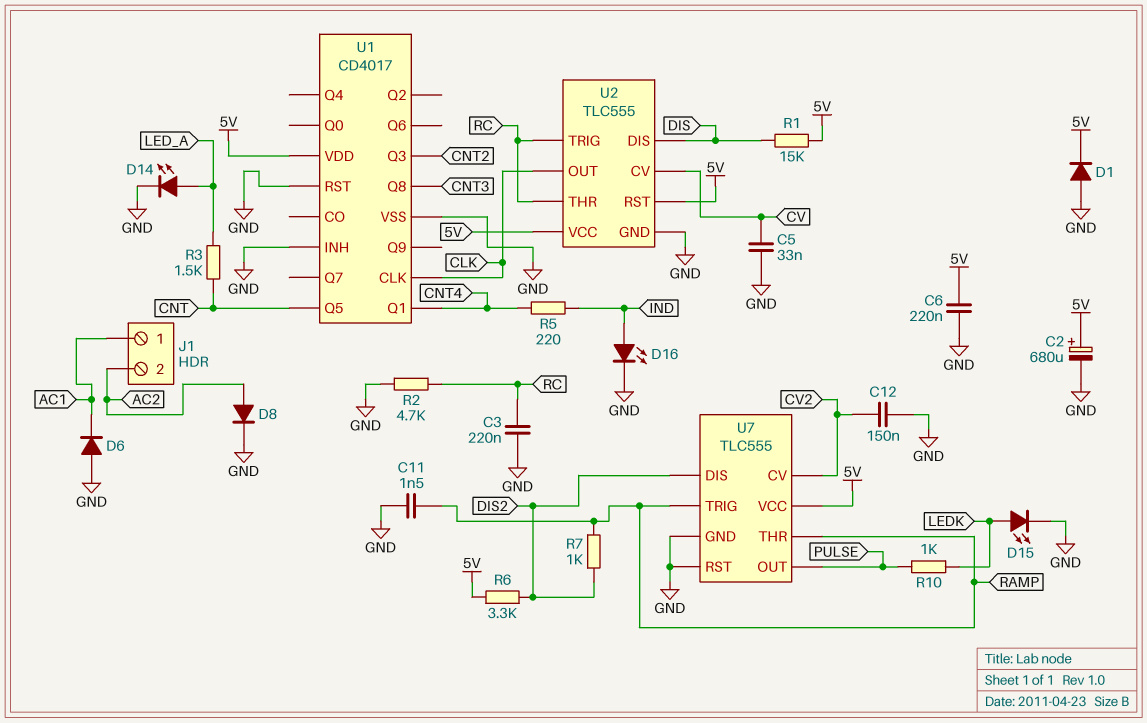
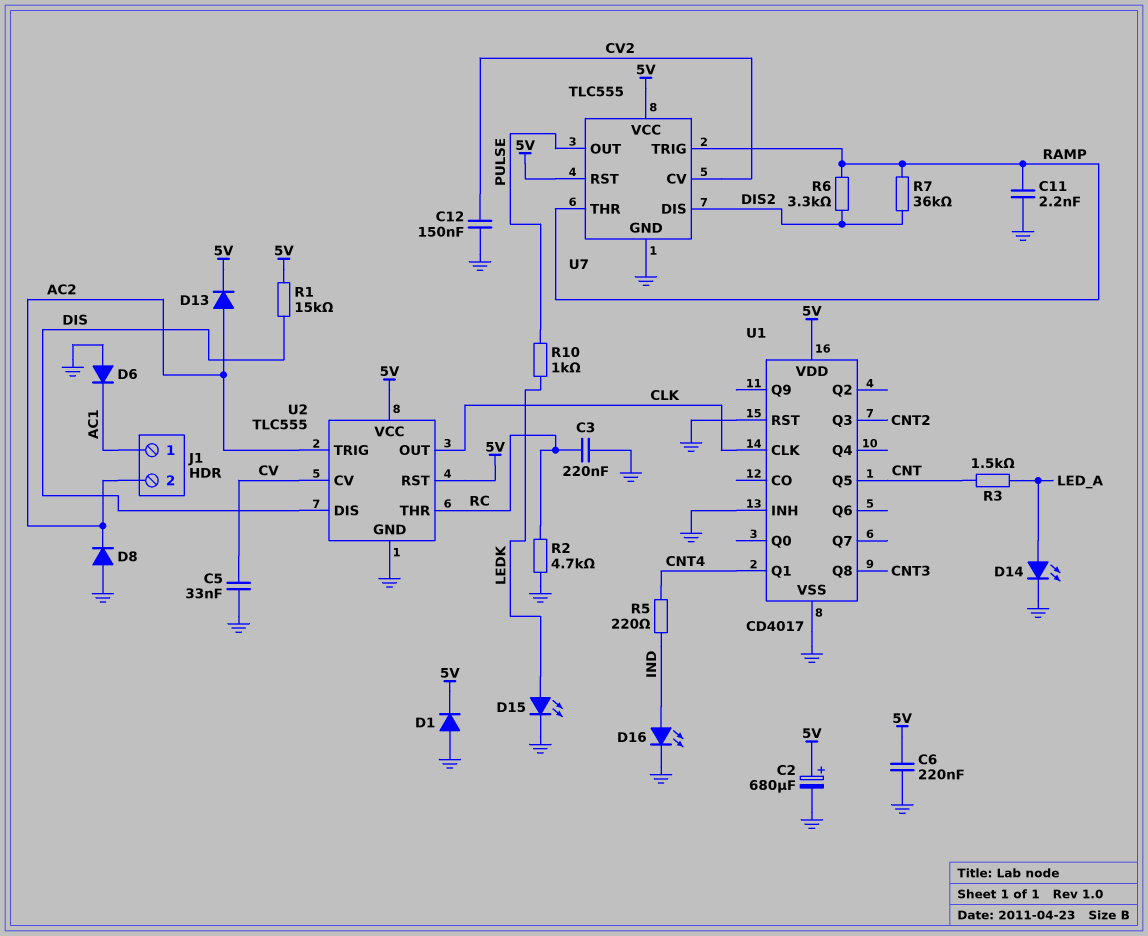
C11: 1.5nF (GND, RAMP) -> 2.2nF (GND, RAMP)
D8: diode (A AC2, K GND) -> diode (A GND, K AC2)
D13: none -> diode (A AC2, K 5V)
R6: 3.3k (5V, DIS2) -> 3.3k (DIS2, RAMP)
R7: 1k (DIS2, RAMP) -> 36k (DIS2, RAMP)
U2 pin TRIG: RC -> AC2
U7 pin RST: GND -> 5V

